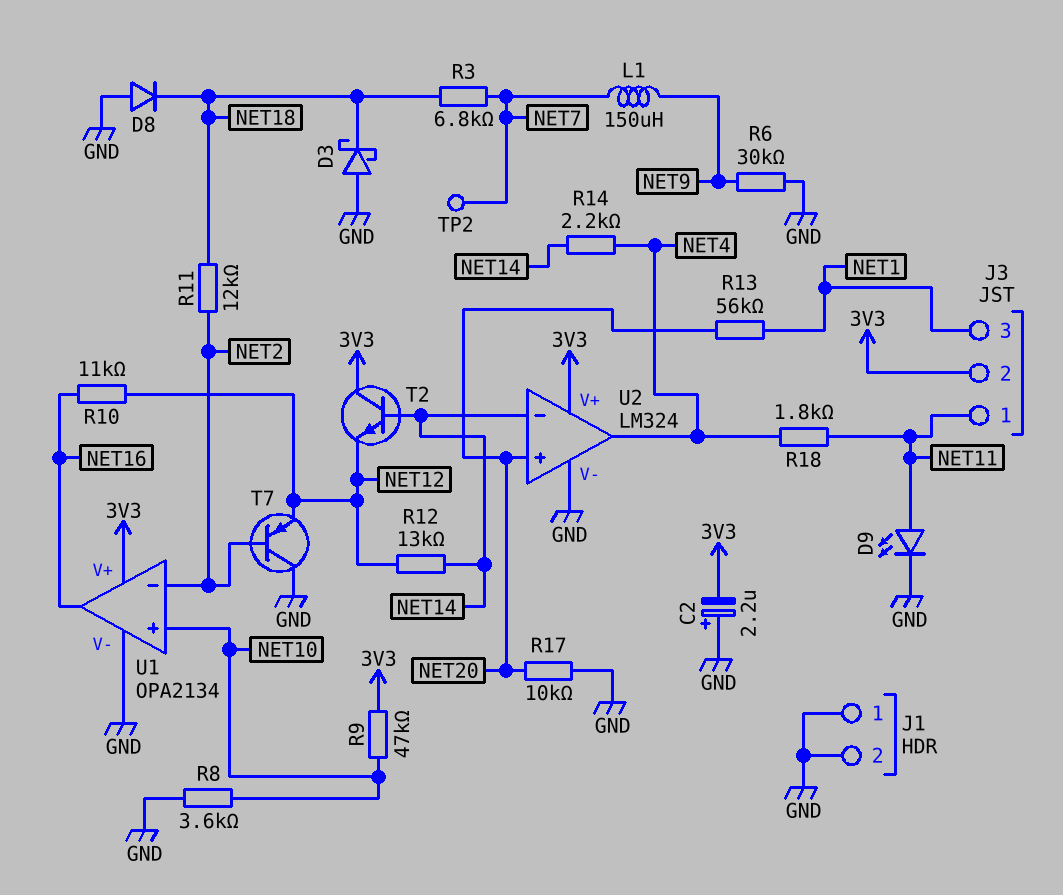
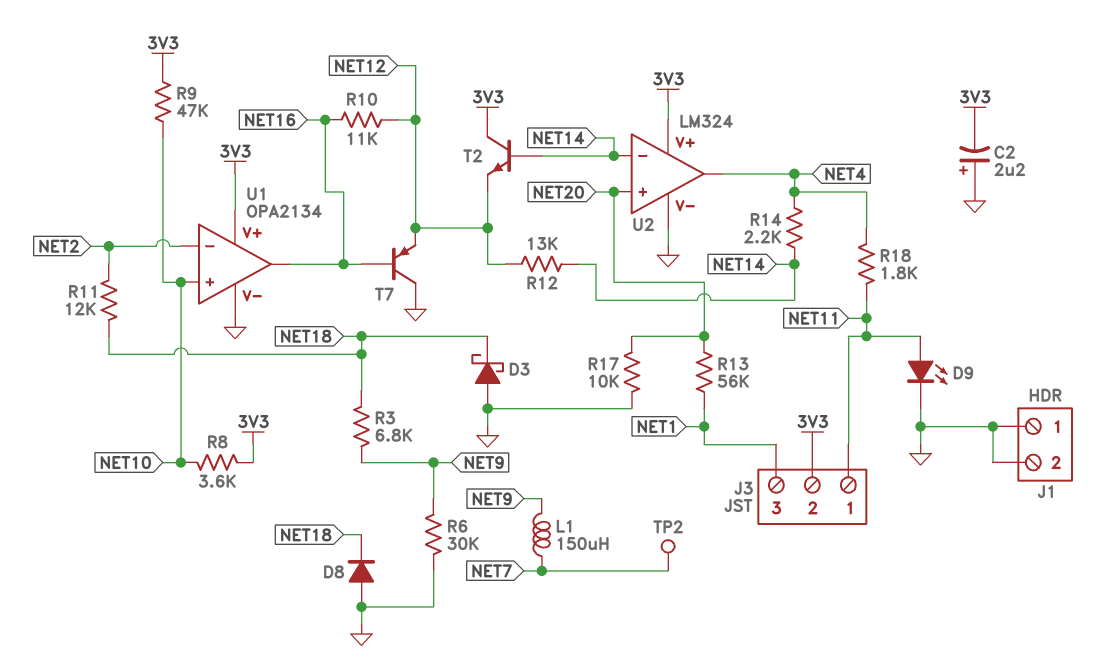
R3: 6.8k (NET7, NET18) -> 6.8k (NET9, NET18)
R8: 3.6k (GND, NET10) -> 3.6k (3V3, NET10)
T7: PNP (B NET2, C GND, E NET12) -> PNP (B NET16, C GND, E NET12)

